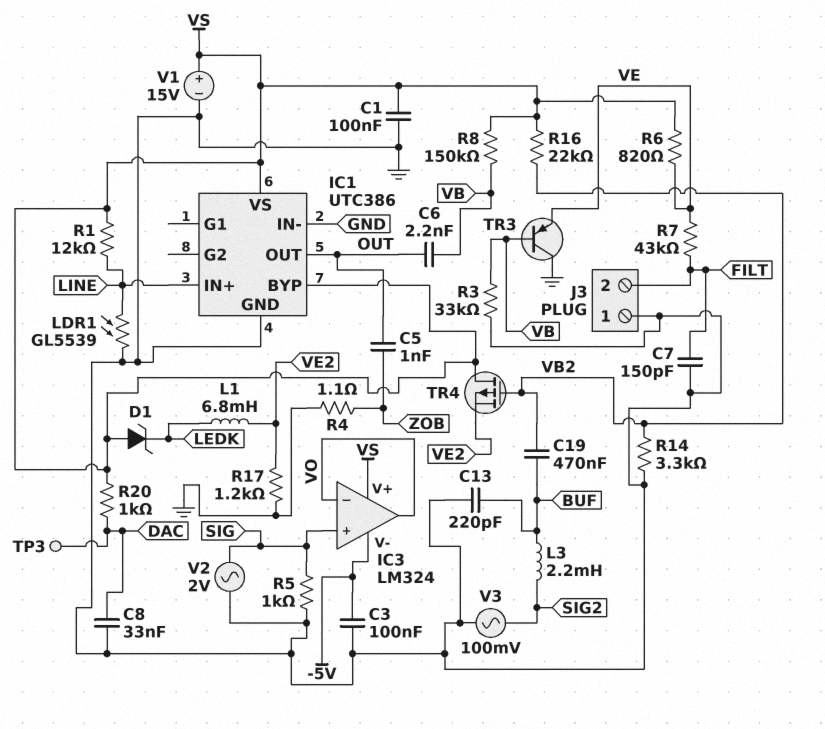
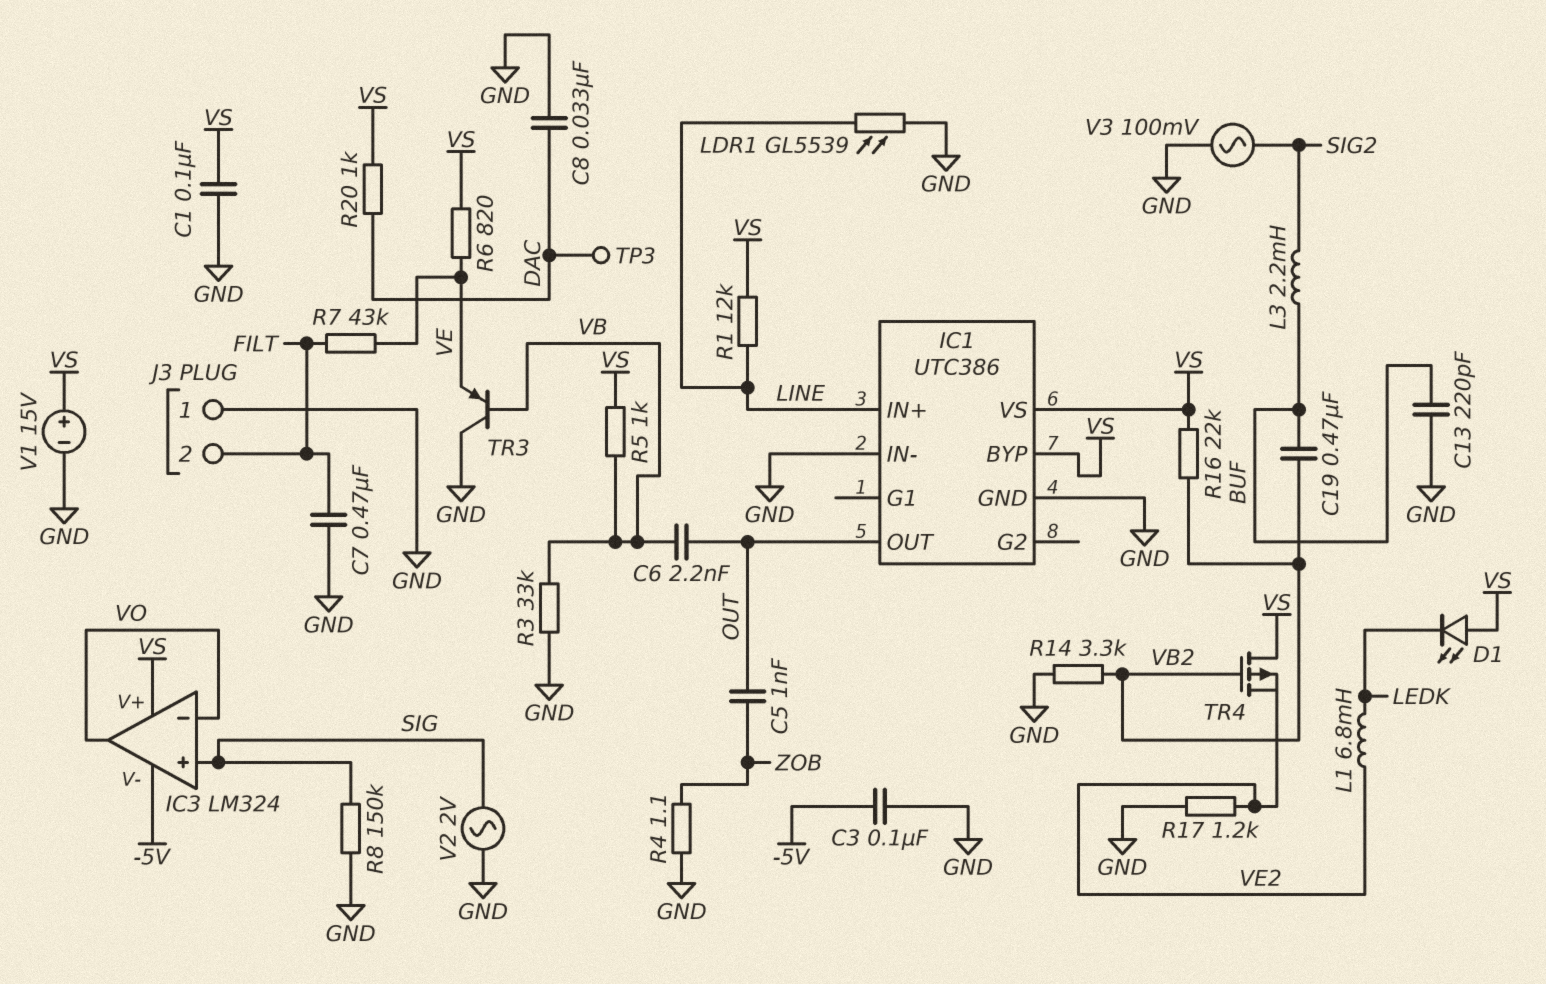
C7: 150pF (FILT, GND) -> 470nF (FILT, GND)
D1: zener (A VS, K LEDK) -> LED (A VS, K LEDK)
R5: 1k (GND, SIG) -> 1k (VB, VS)
R8: 150k (VB, VS) -> 150k (GND, SIG)

